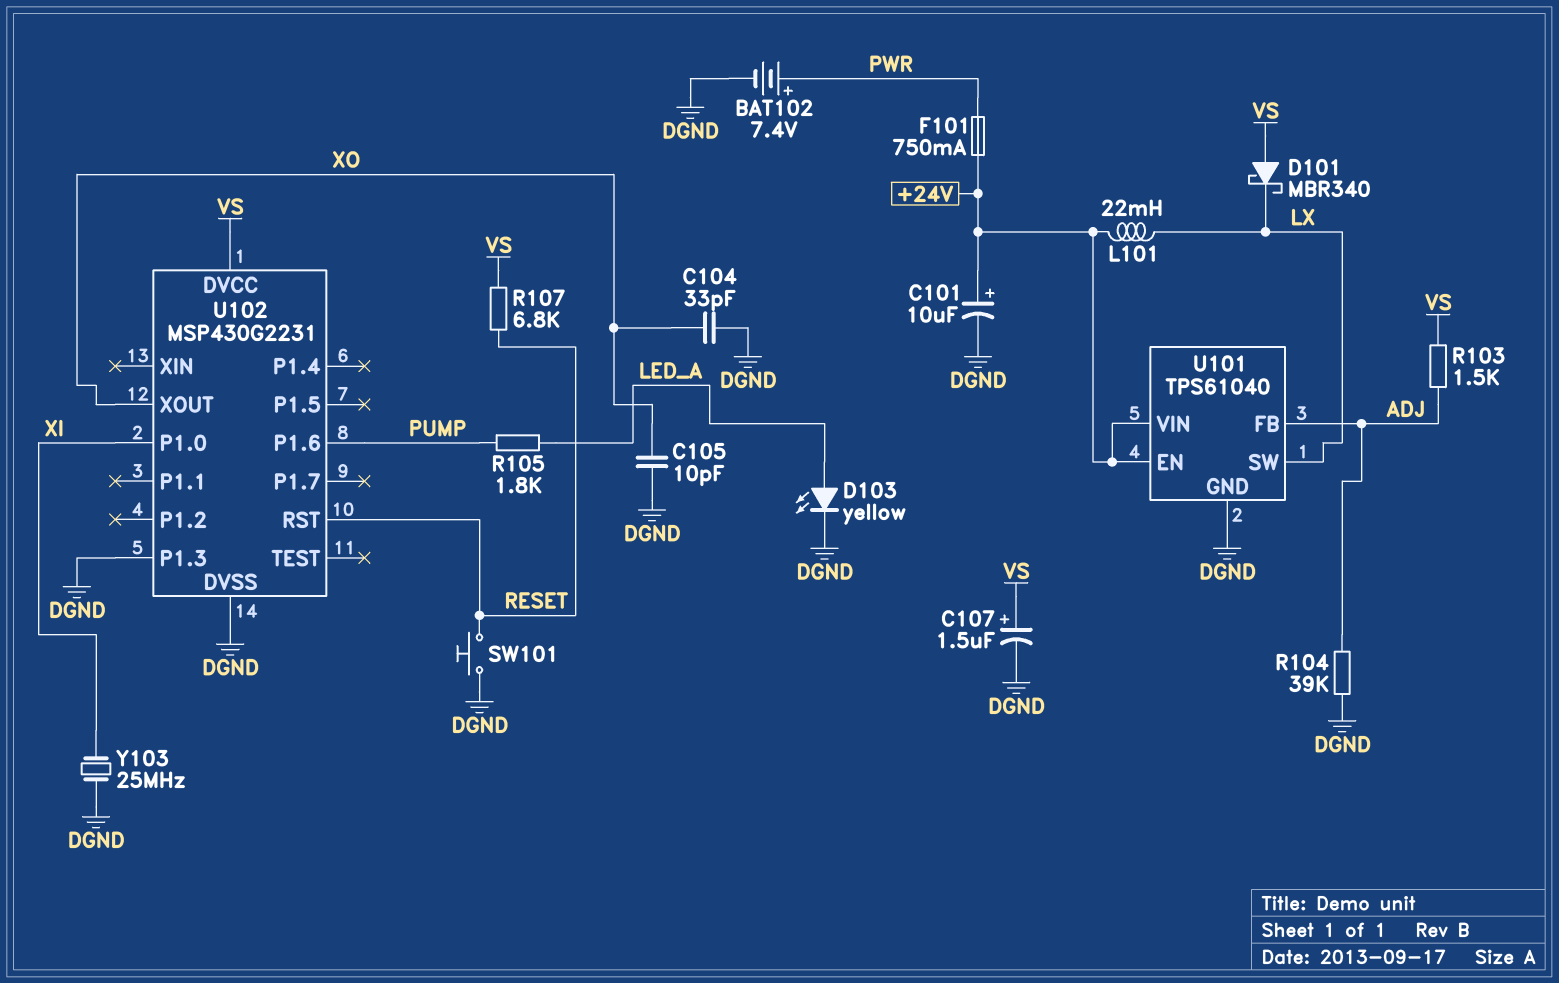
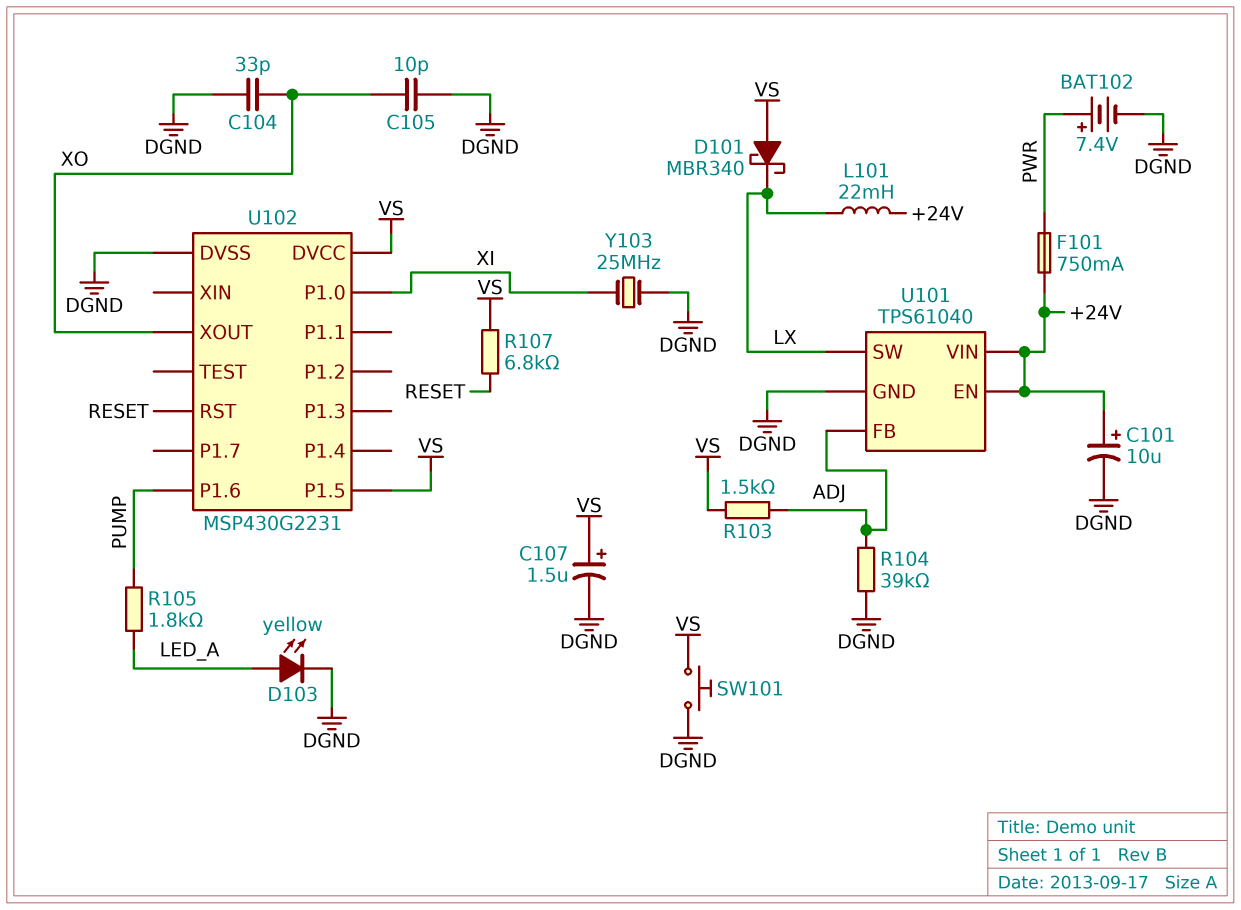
SW101: button (DGND, RESET) -> button (DGND, VS)
U102 pin P1.3: DGND -> none
U102 pin P1.5: none -> VS

